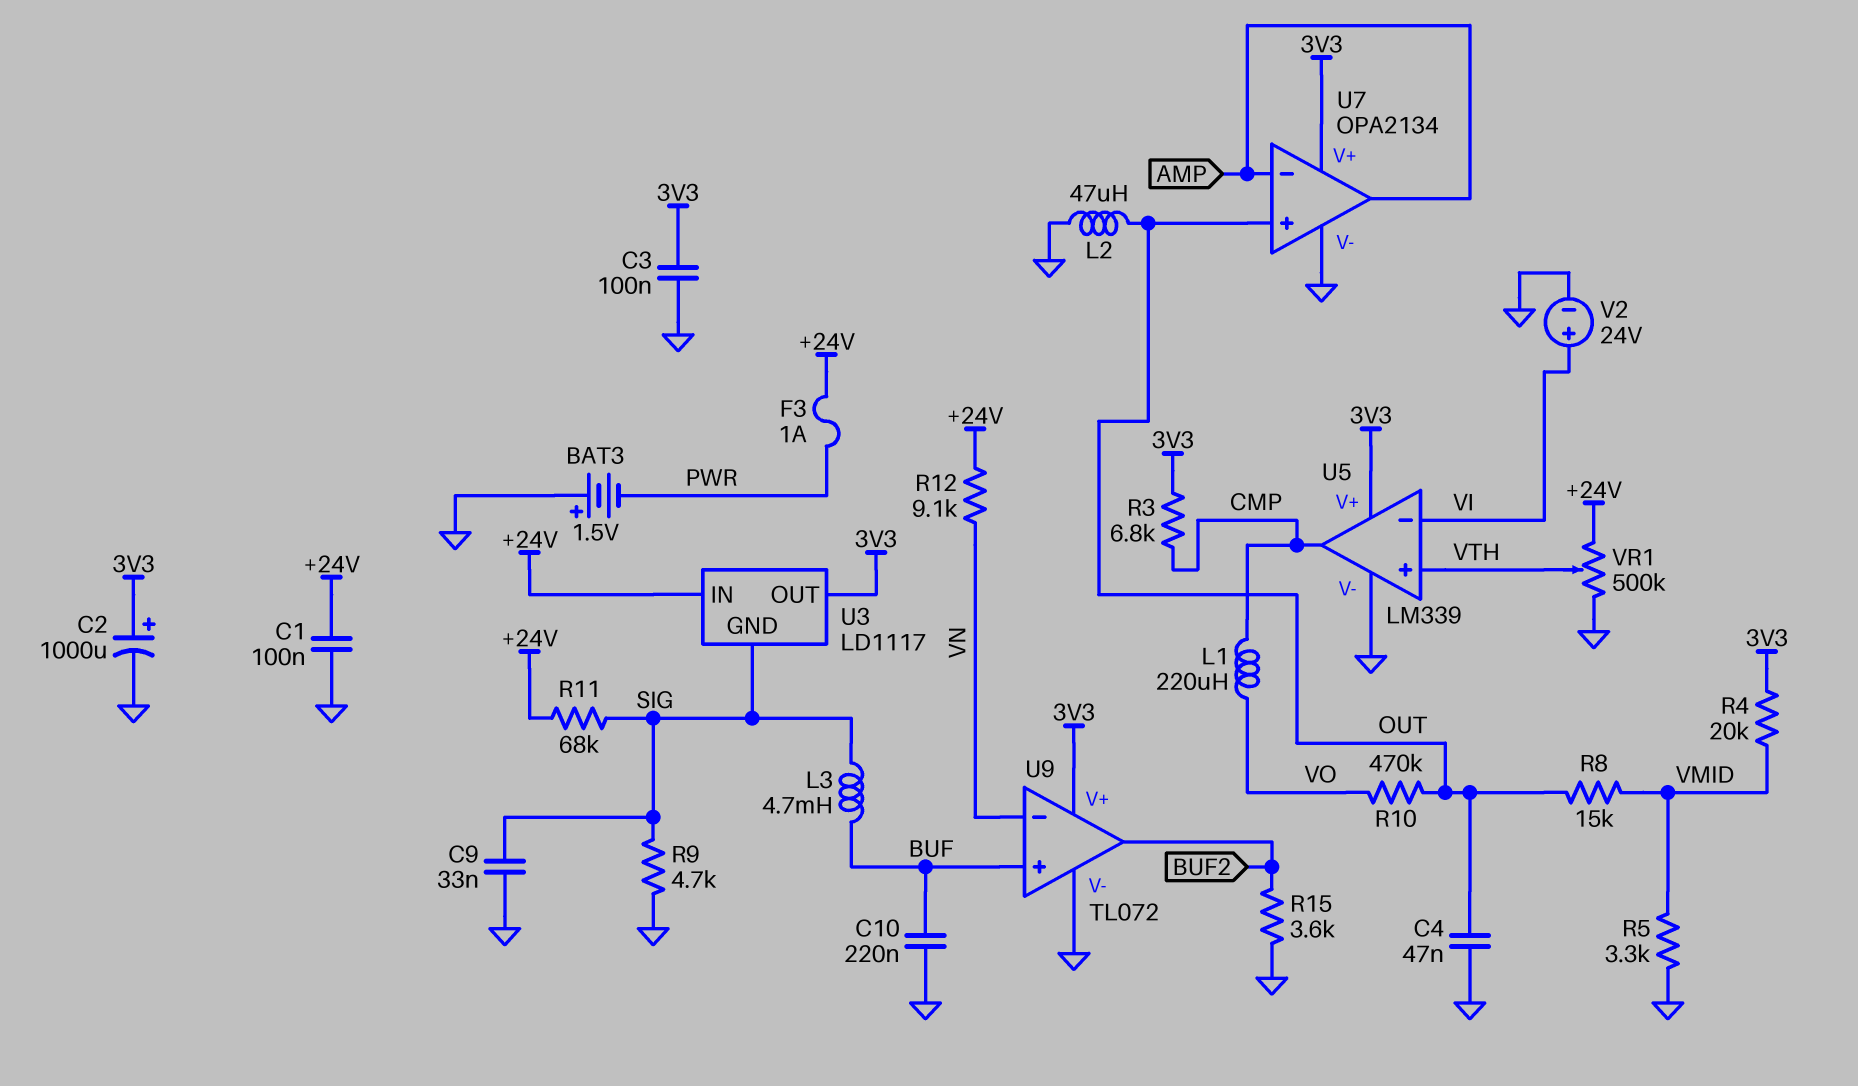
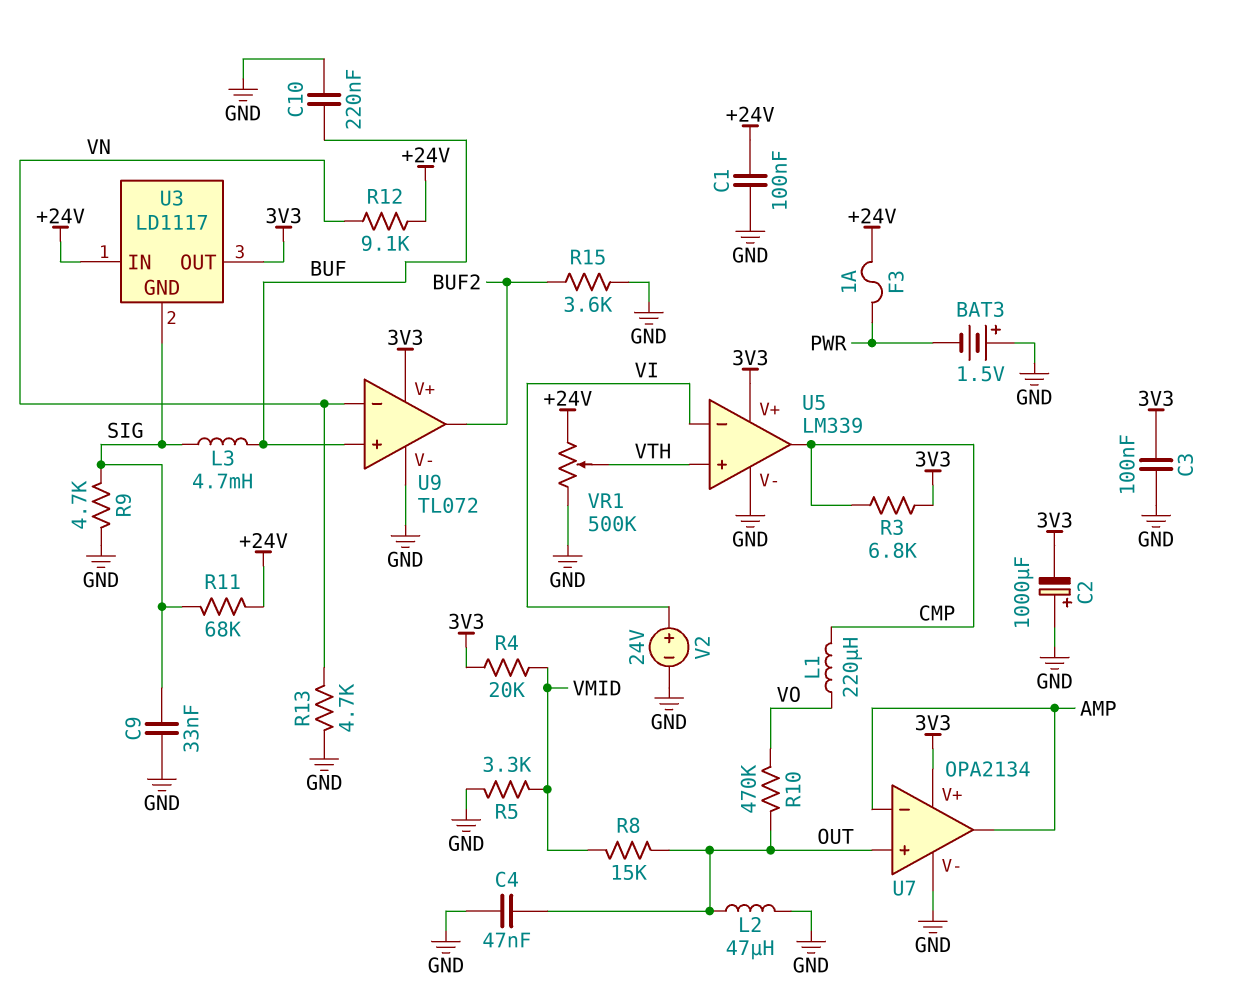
C2: 1000uF (plus 3V3, minus GND) -> 1000uF (plus GND, minus 3V3)
R13: none -> 4.7k (GND, VN)

